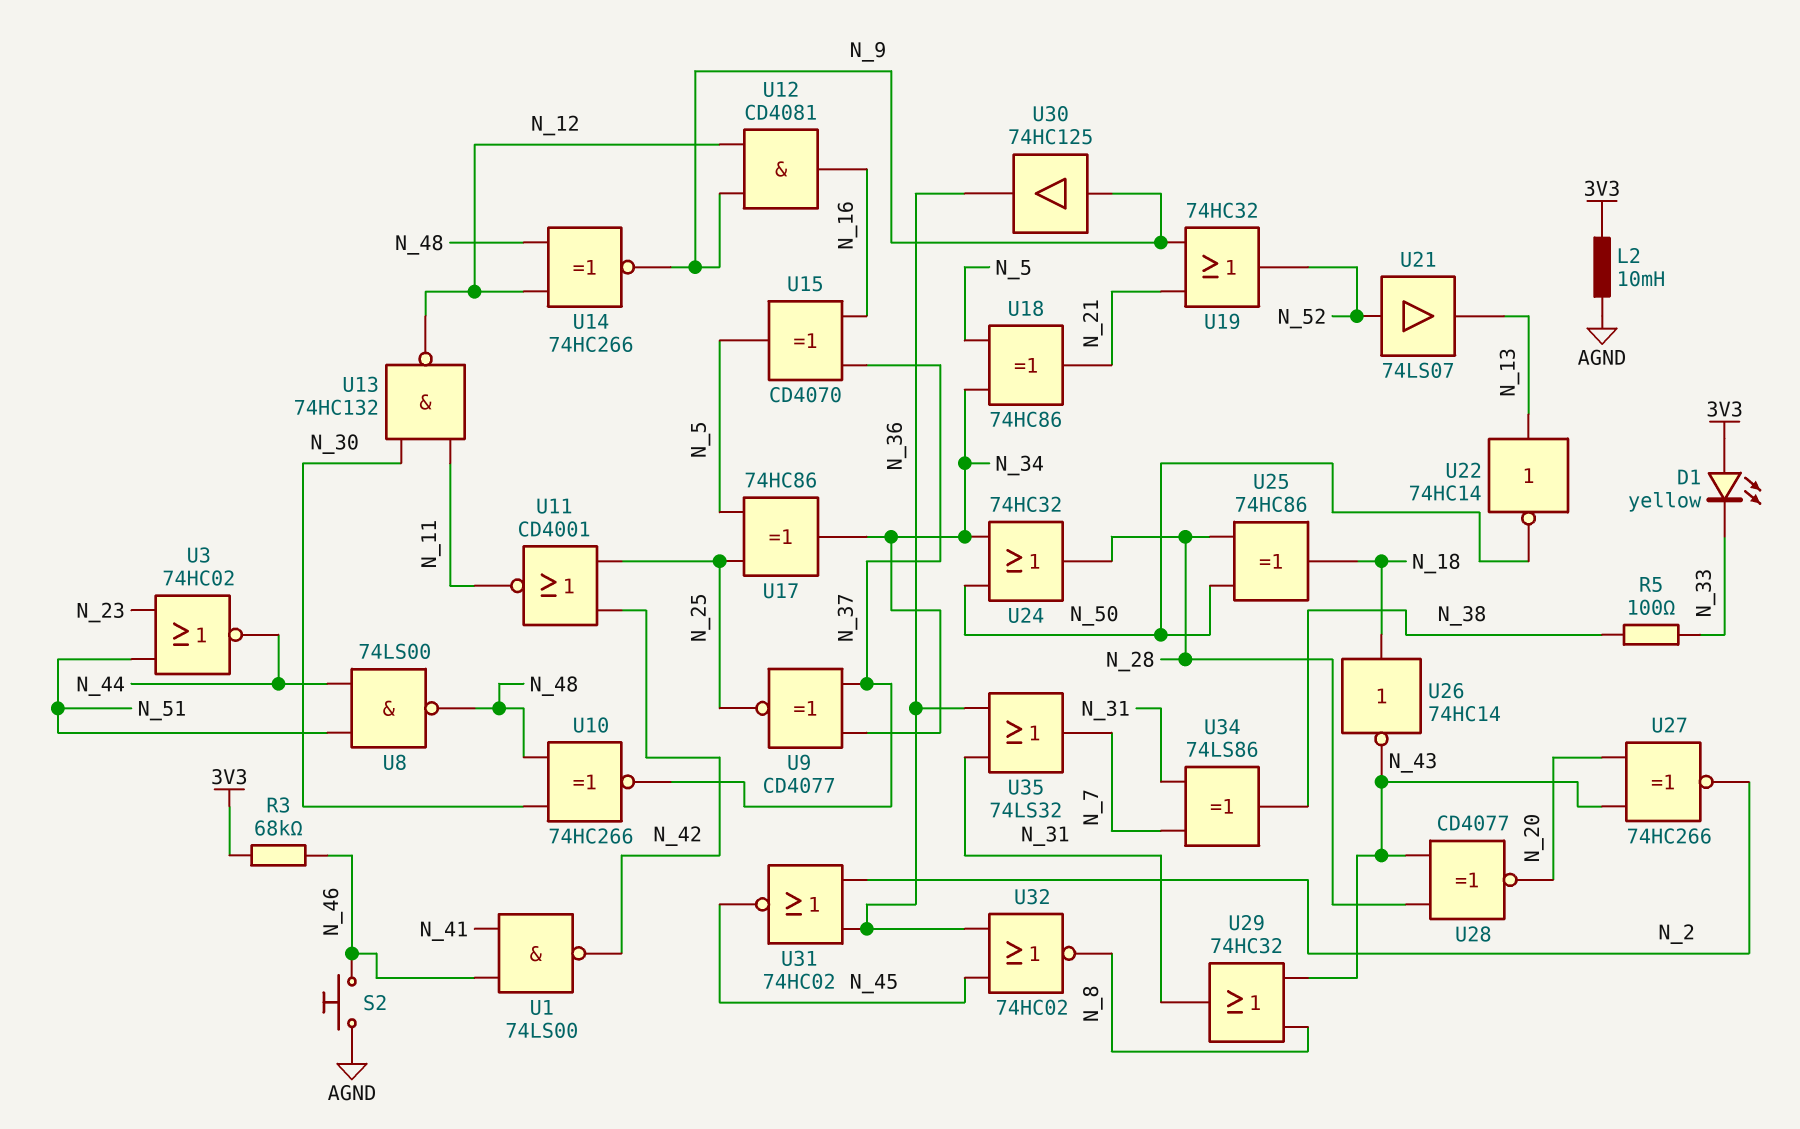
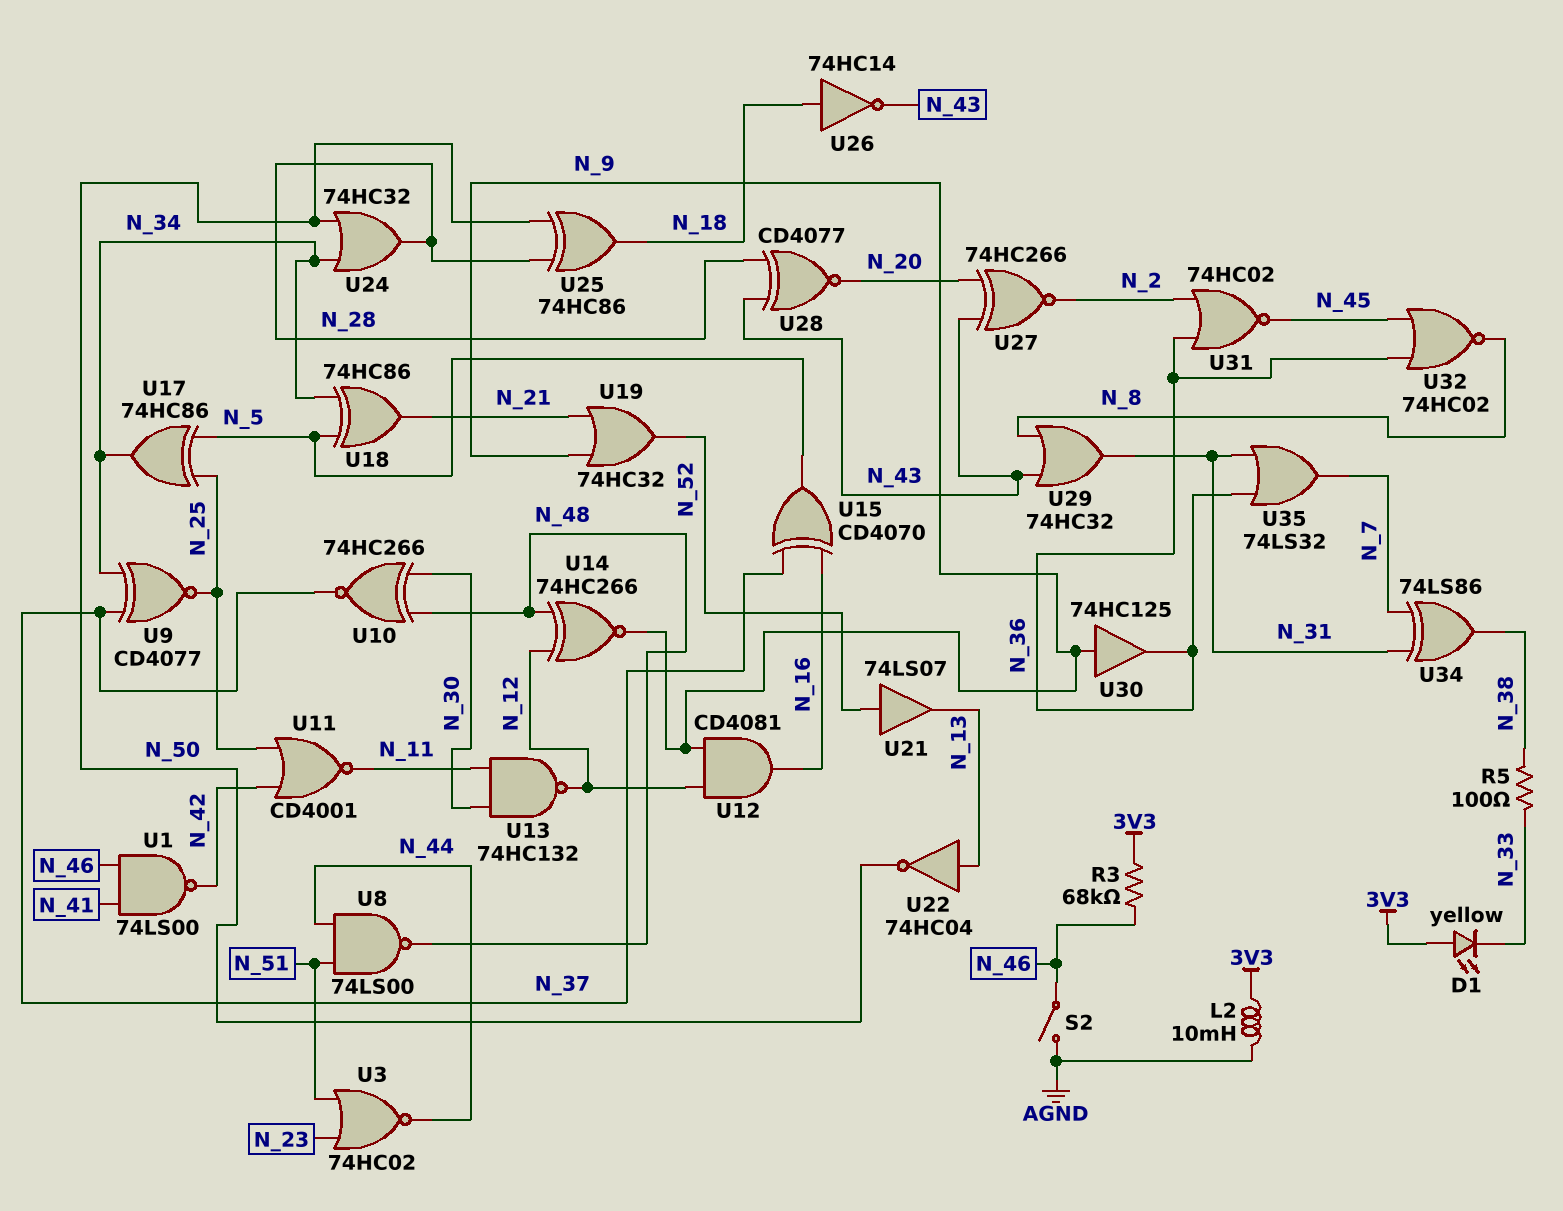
S2: button (AGND, N_46) -> switch (AGND, N_46)
U22: NOT 74HC14 (in N_13, out N_50) -> NOT 74HC04 (in N_13, out N_50)

